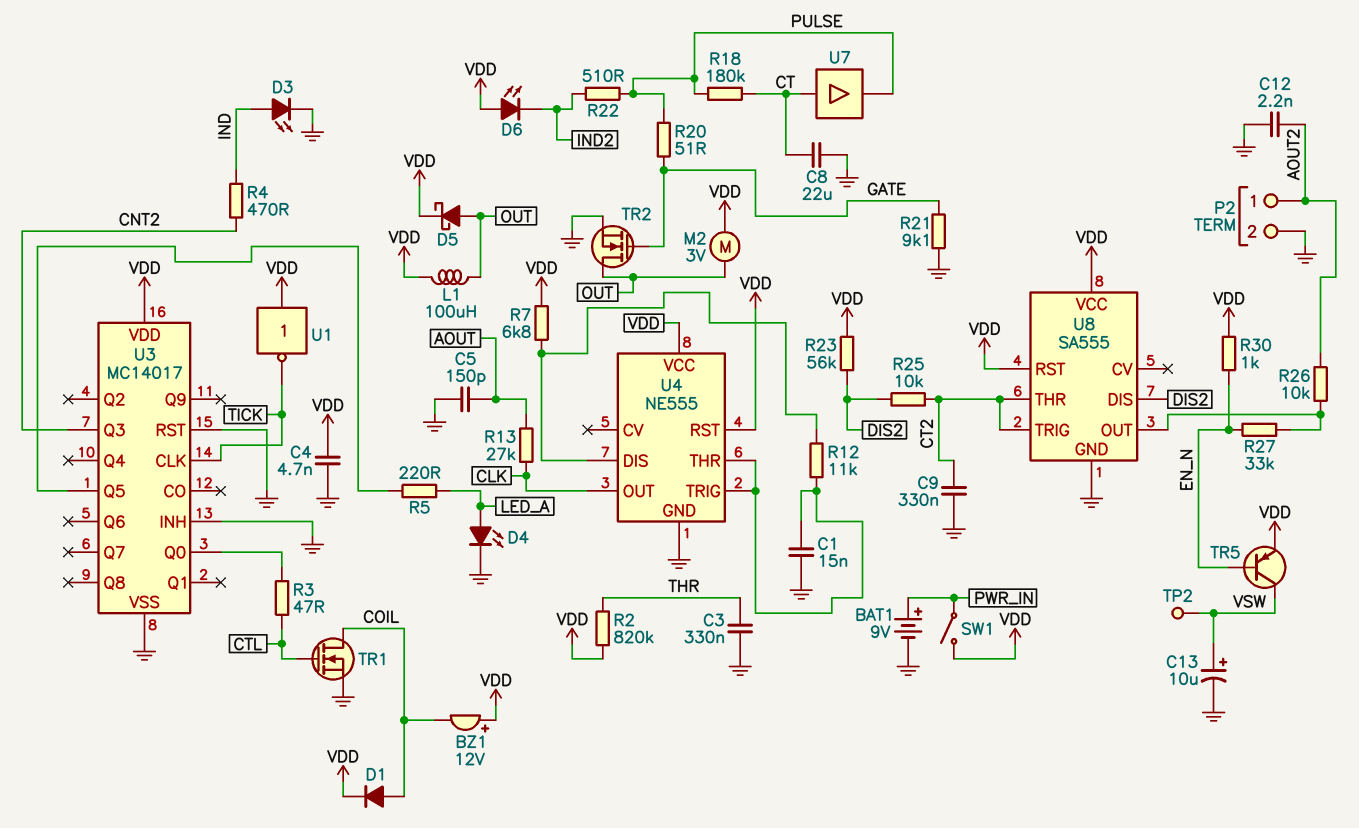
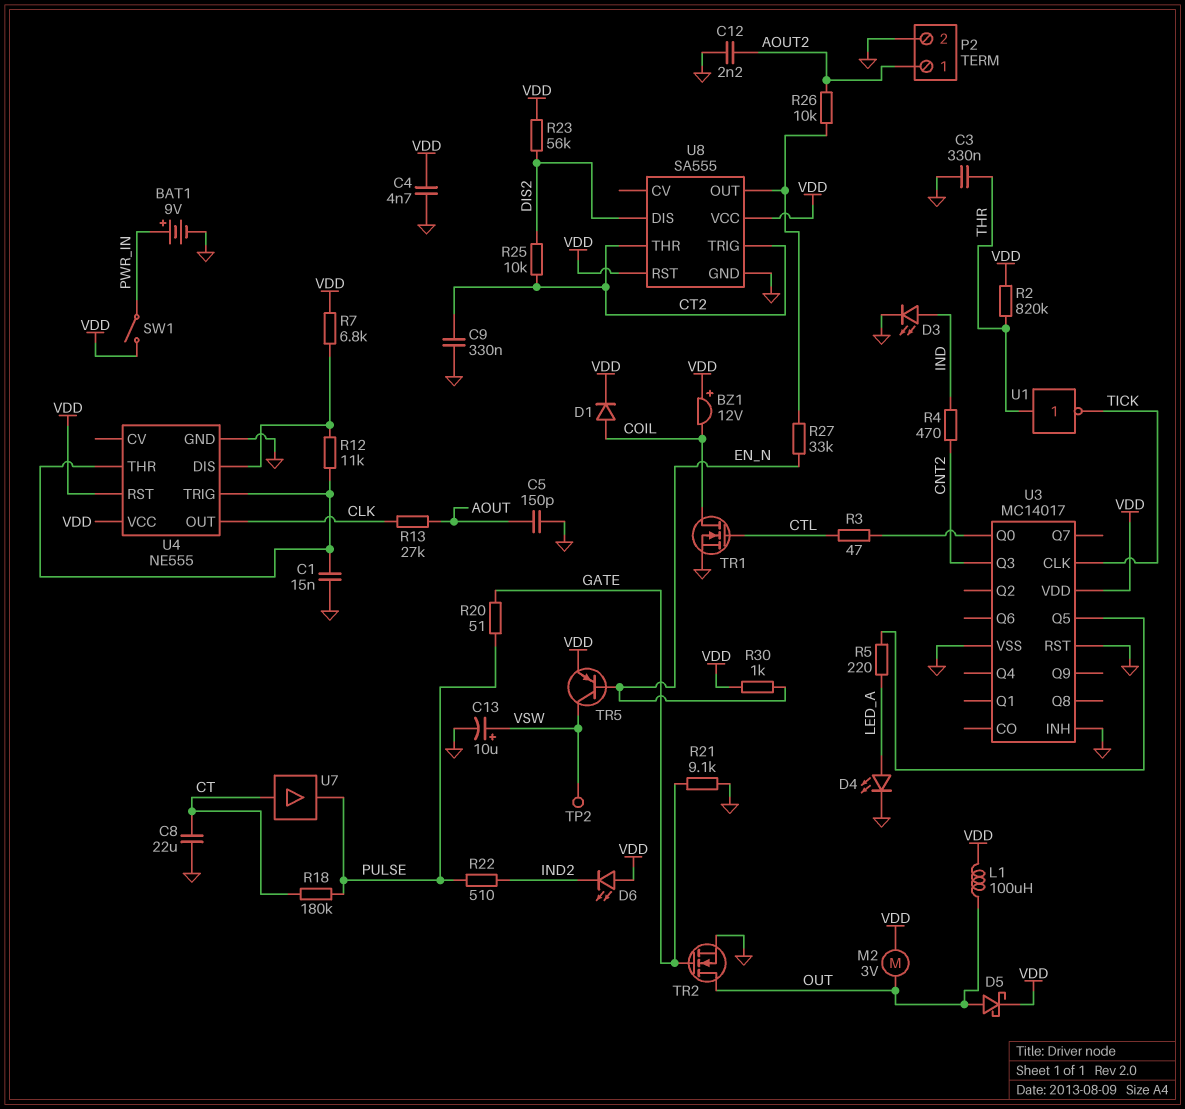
U1: NOT (in VDD, out TICK) -> NOT (in THR, out TICK)

